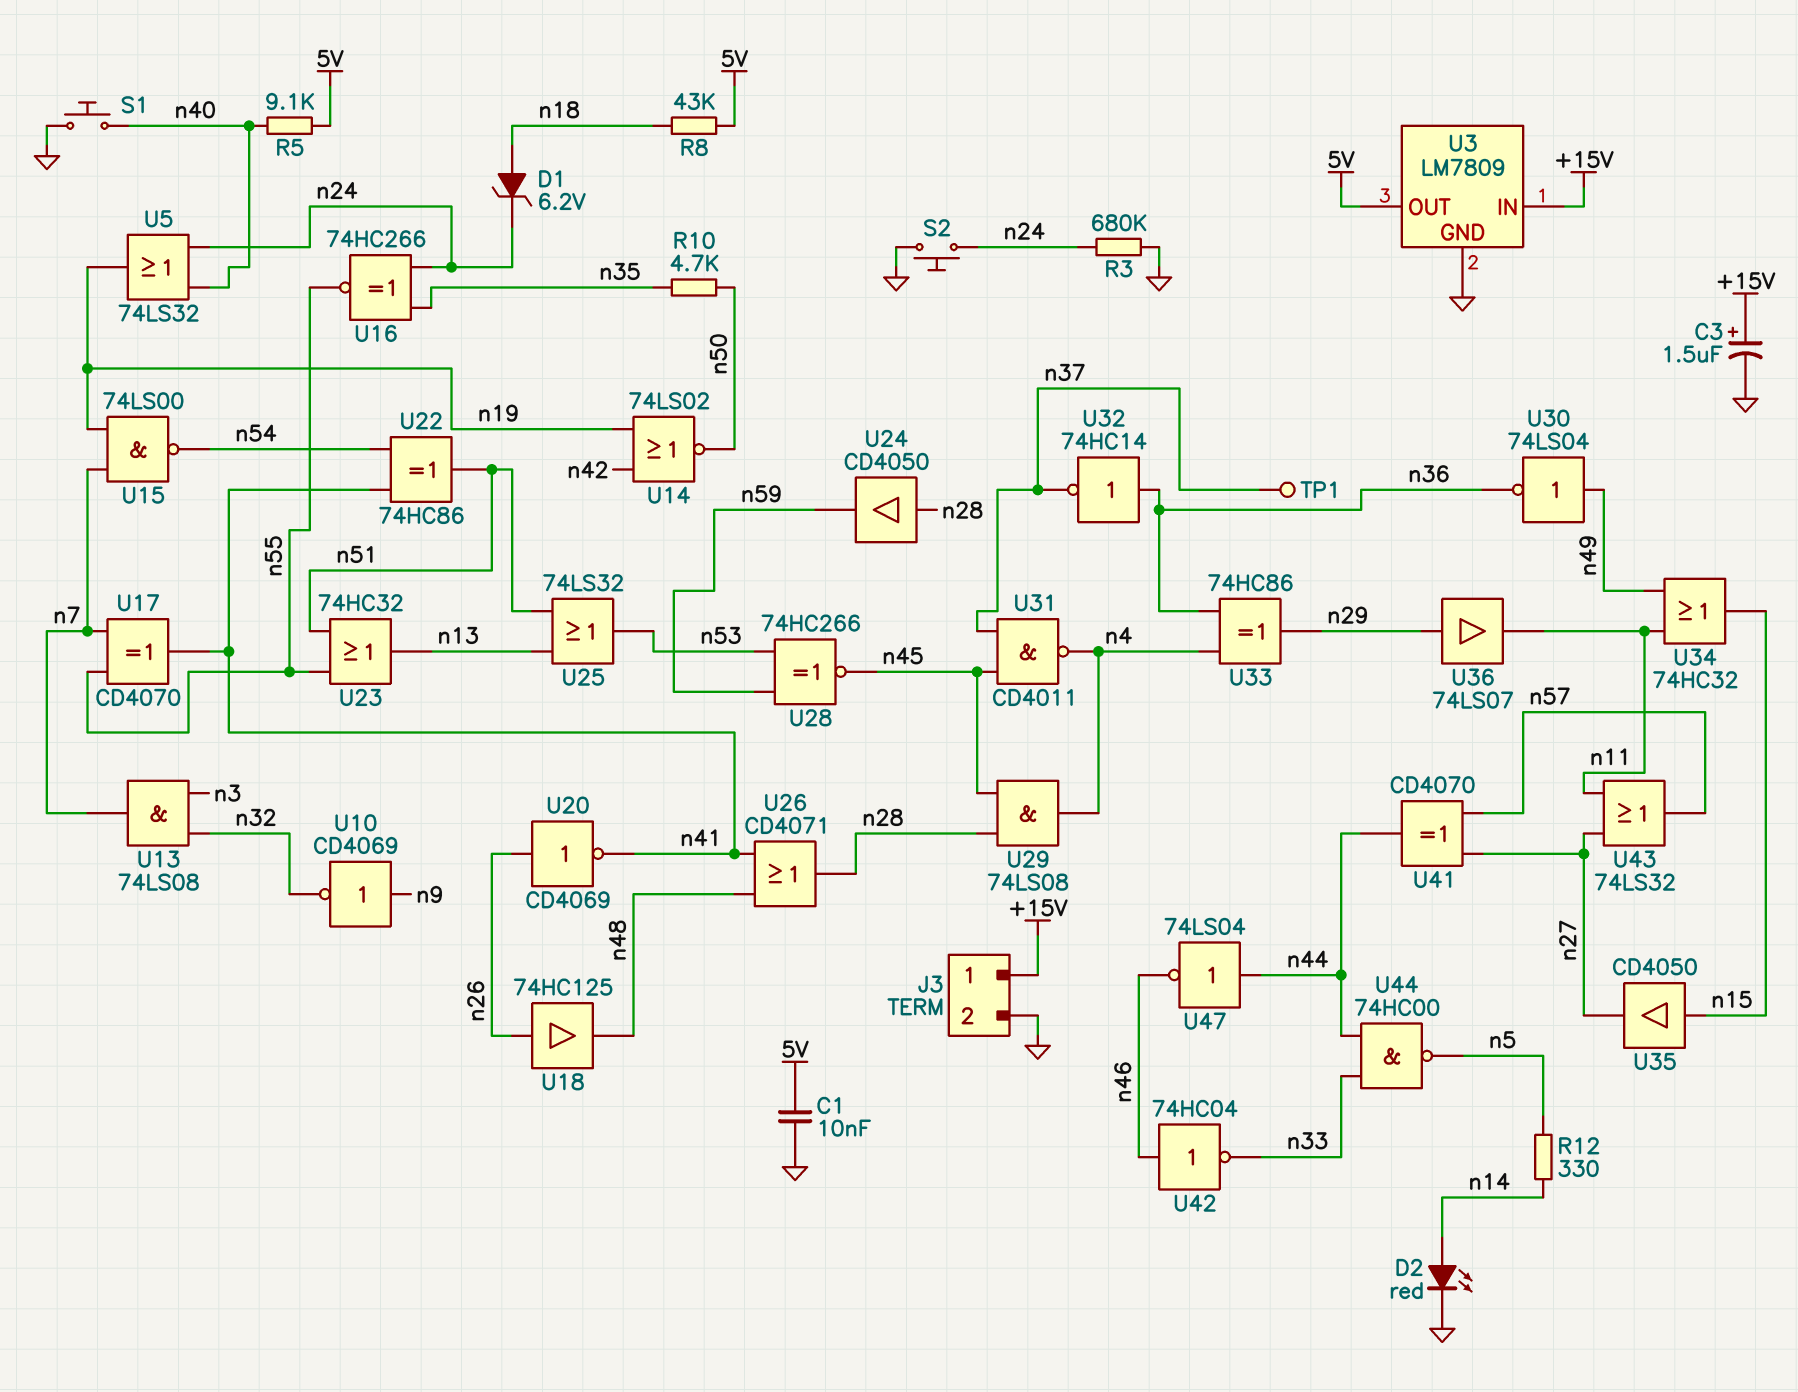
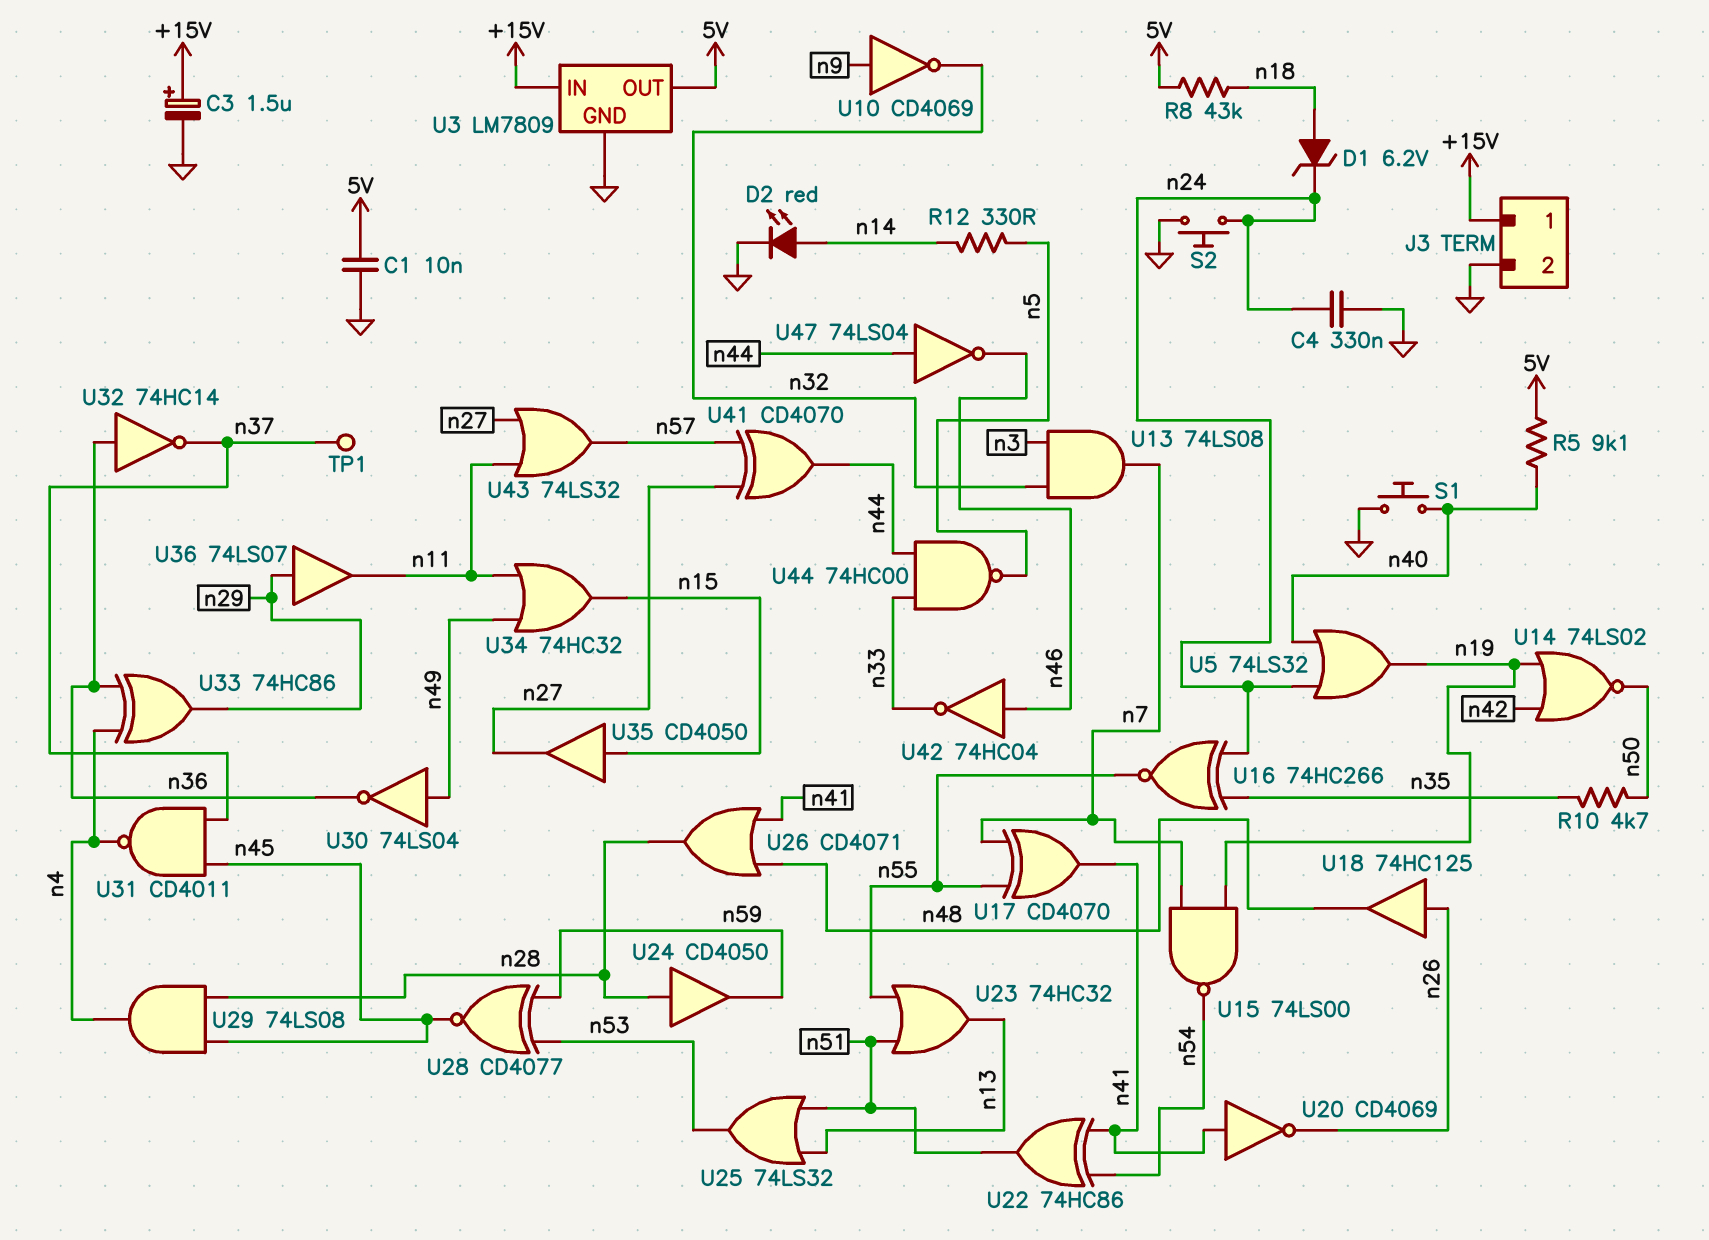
C4: none -> 330nF (GND, n24)
R3: 680k (GND, n24) -> none
U20: NOT CD4069 (in n26, out n41) -> NOT CD4069 (in n41, out n26)
U28: XNOR 74HC266 (in n53, in n59, out n45) -> XNOR CD4077 (in n53, in n59, out n45)

